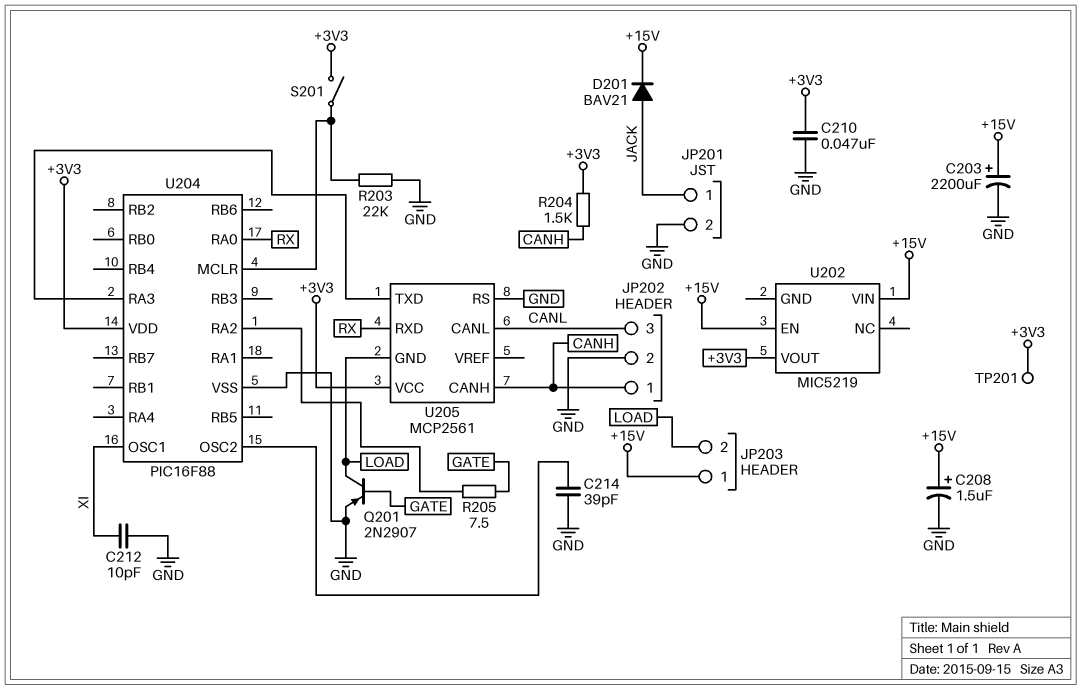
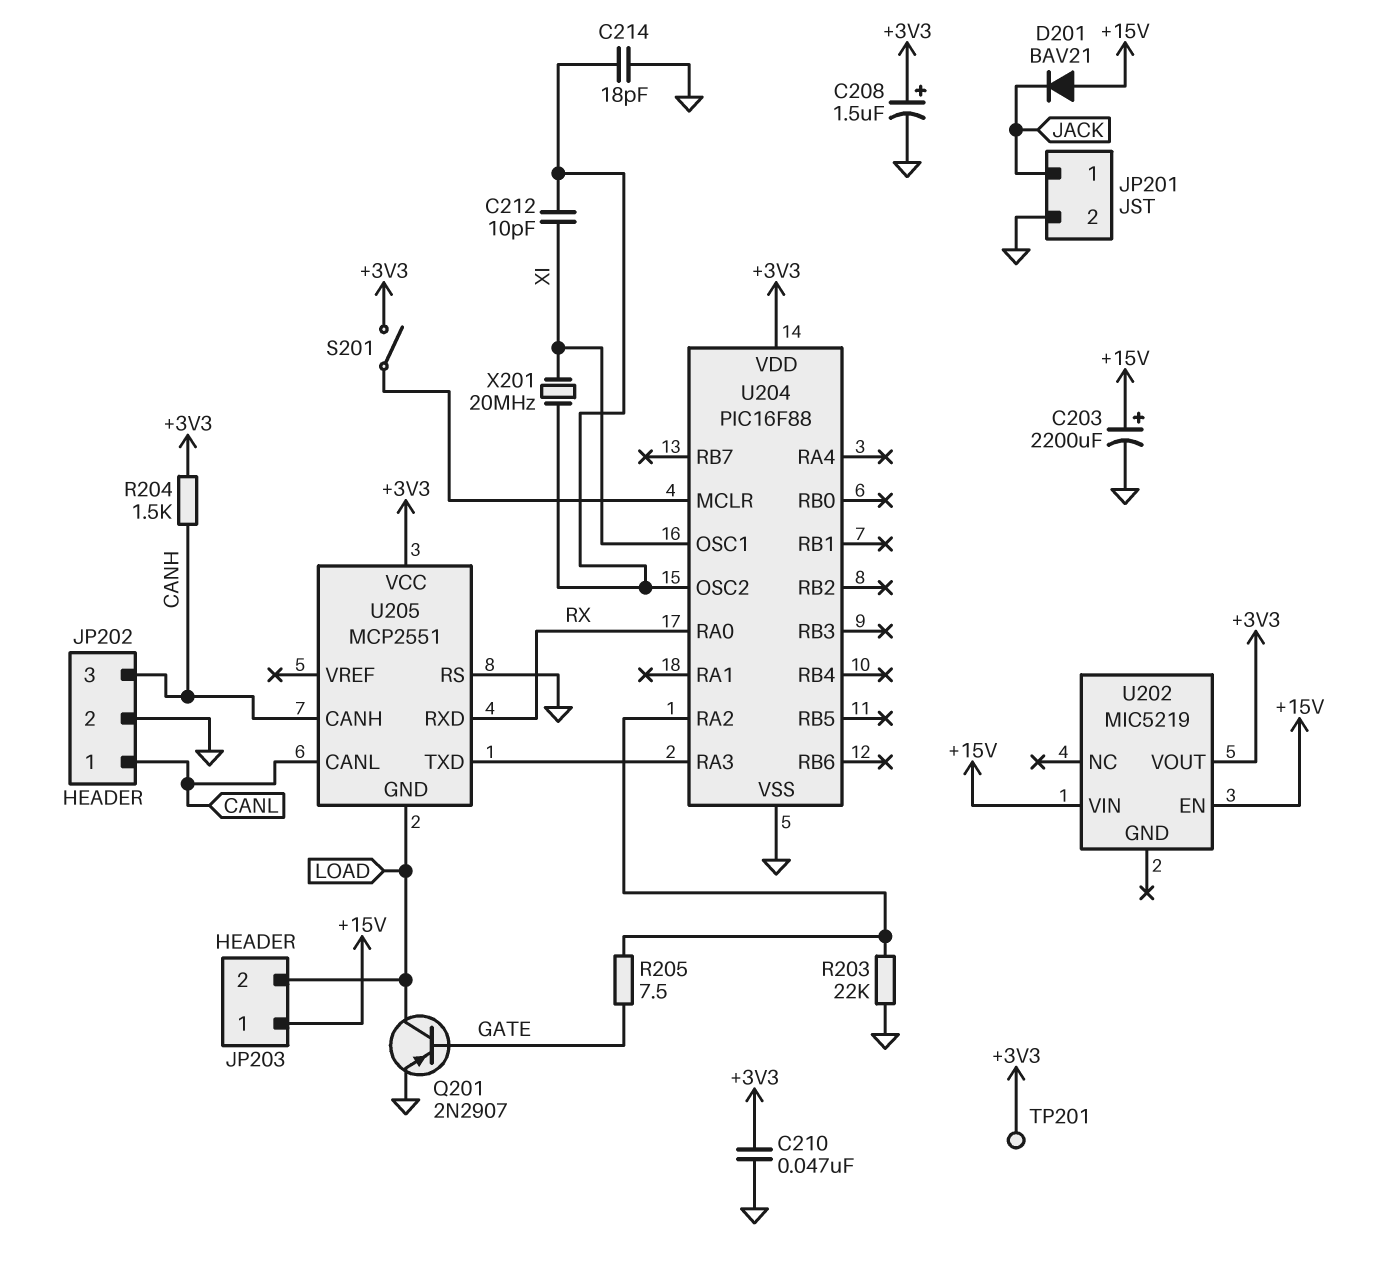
C208: 1.5uF (plus +15V, minus GND) -> 1.5uF (plus +3V3, minus GND)
C212: 10pF (GND, XI) -> 10pF (U204/OSC2, XI)
C214: 39pF (GND, U204/OSC2) -> 18pF (GND, U204/OSC2)
D201: diode BAV21 (A JACK, K +15V) -> diode BAV21 (A +15V, K JACK)
JP202 pin 1: CANH -> CANL
JP202 pin 3: CANL -> CANH
R203: 22k (GND, U204/MCLR) -> 22k (GND, U204/RA2)
U205: MCP2561 -> MCP2551
X201: none -> 20MHz (U204/OSC2, XI)

